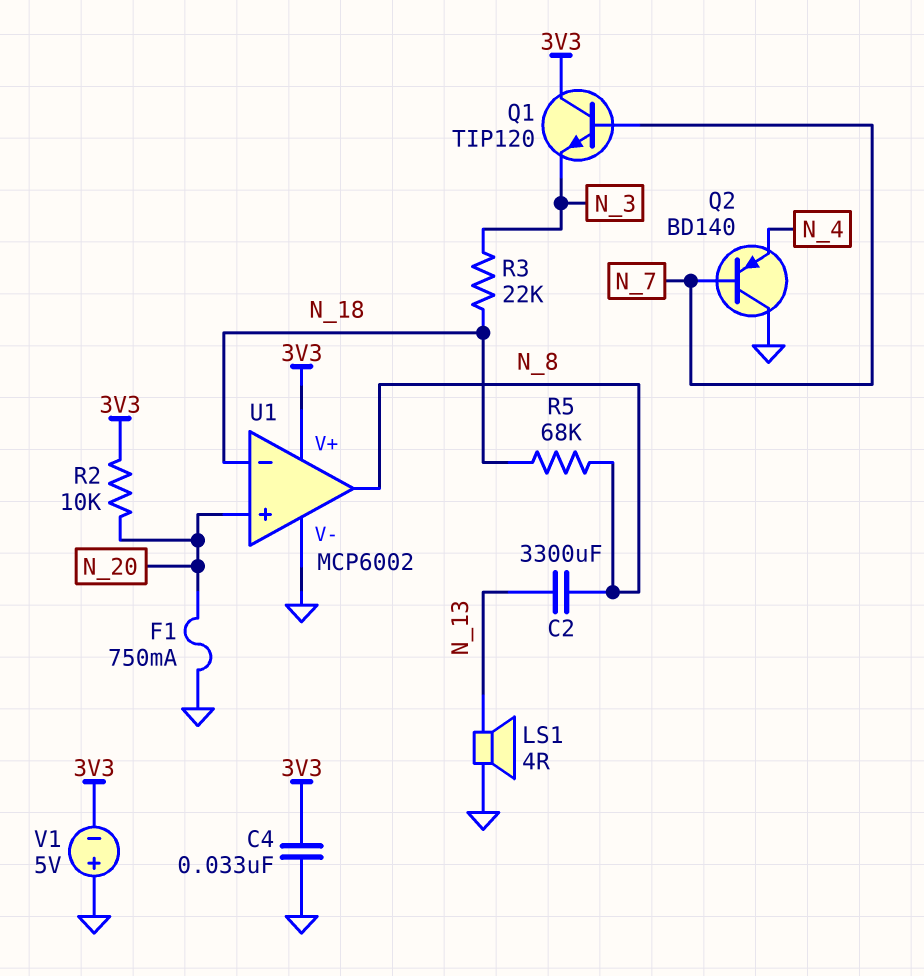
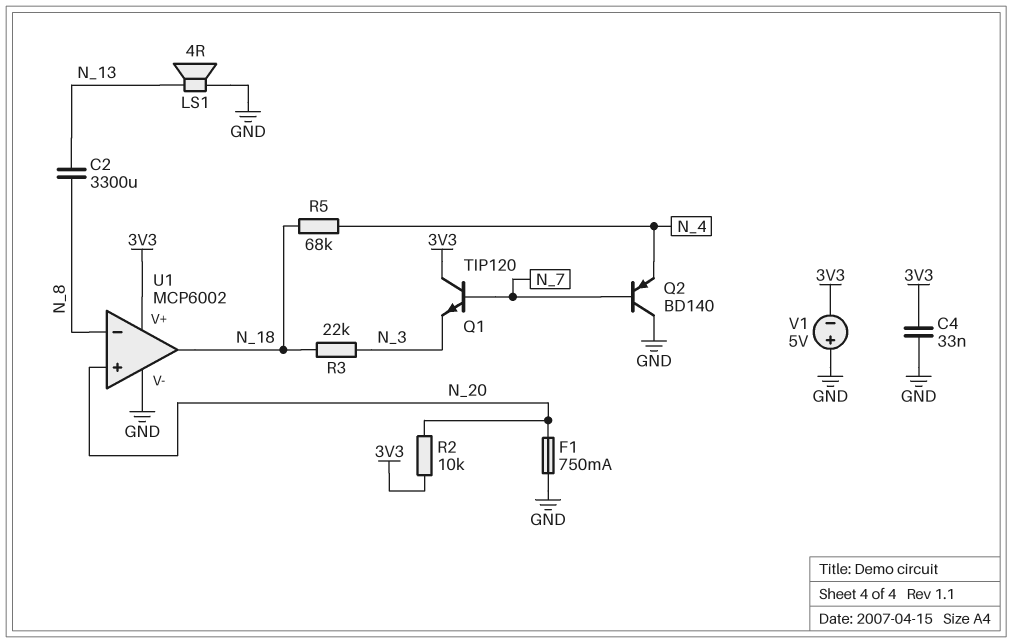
R5: 68k (N_8, N_18) -> 68k (N_4, N_18)
U1 pin in-: N_18 -> N_8
U1 pin out: N_8 -> N_18

